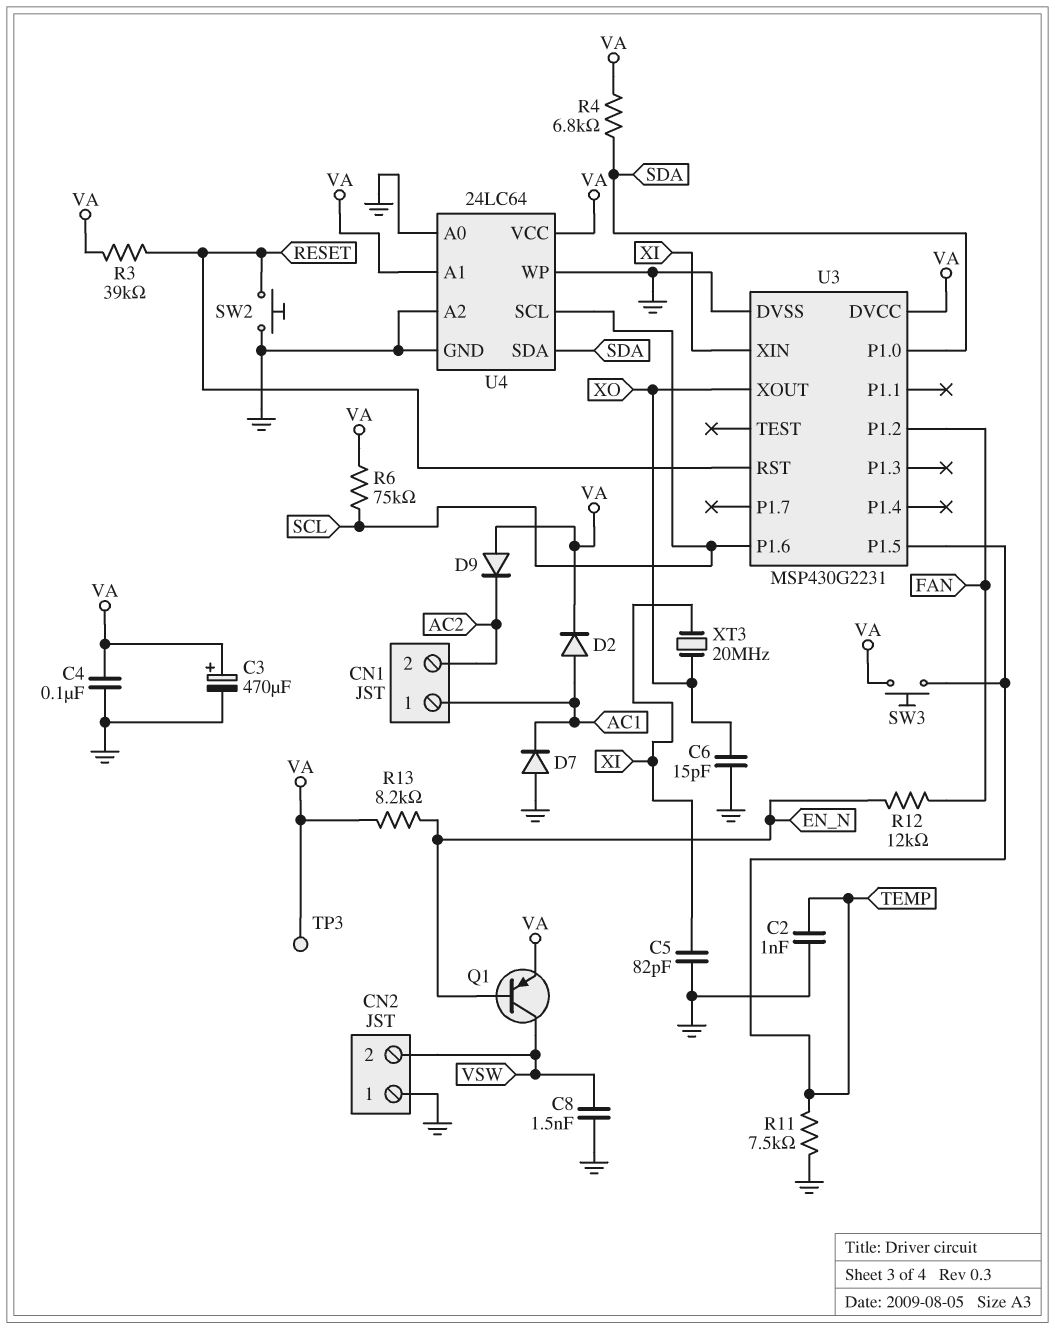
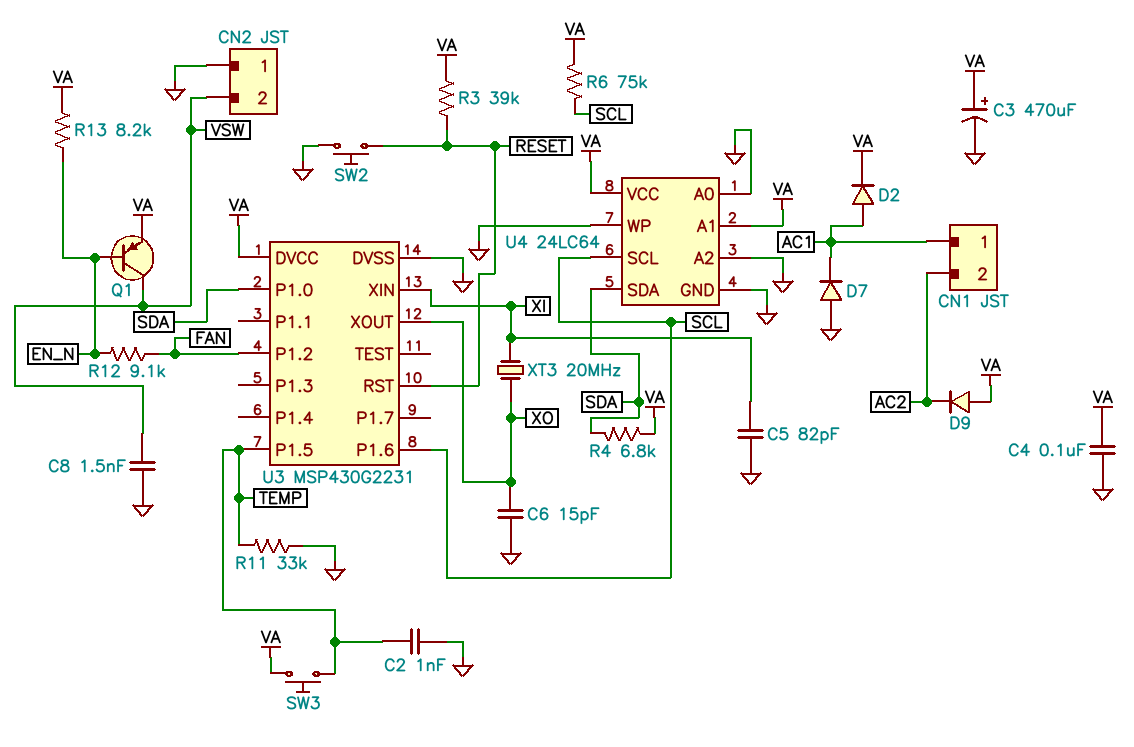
R11: 7.5k (GND, TEMP) -> 33k (GND, TEMP)
R12: 12k (EN_N, FAN) -> 9.1k (EN_N, FAN)
TP3: test point (VA) -> none

